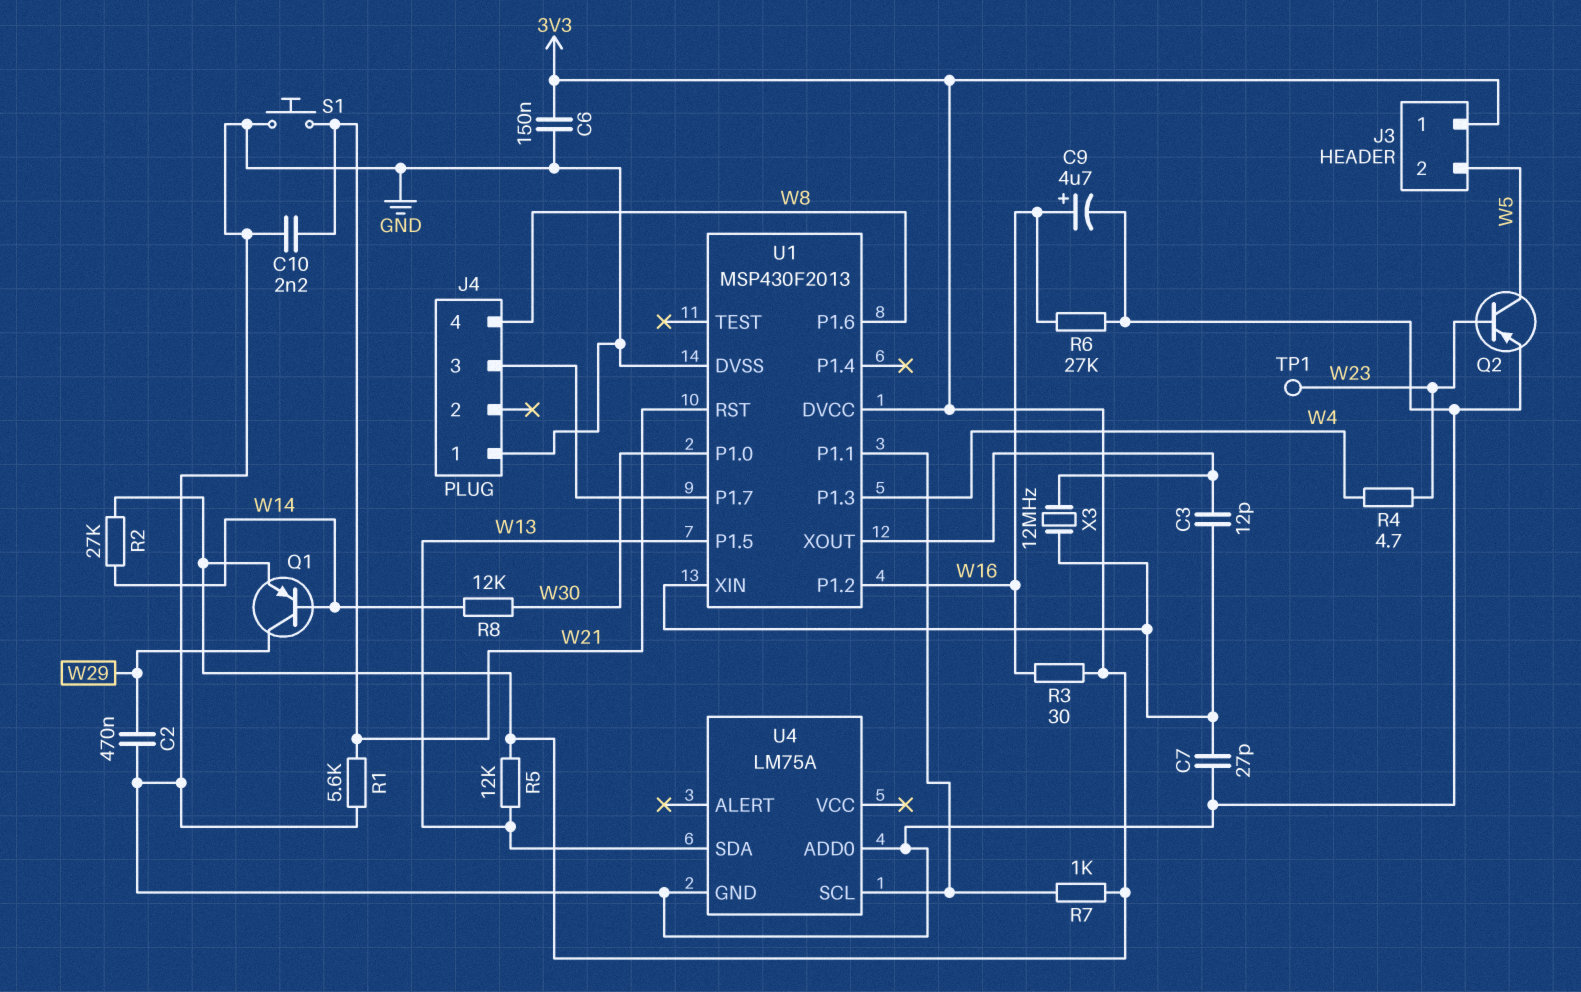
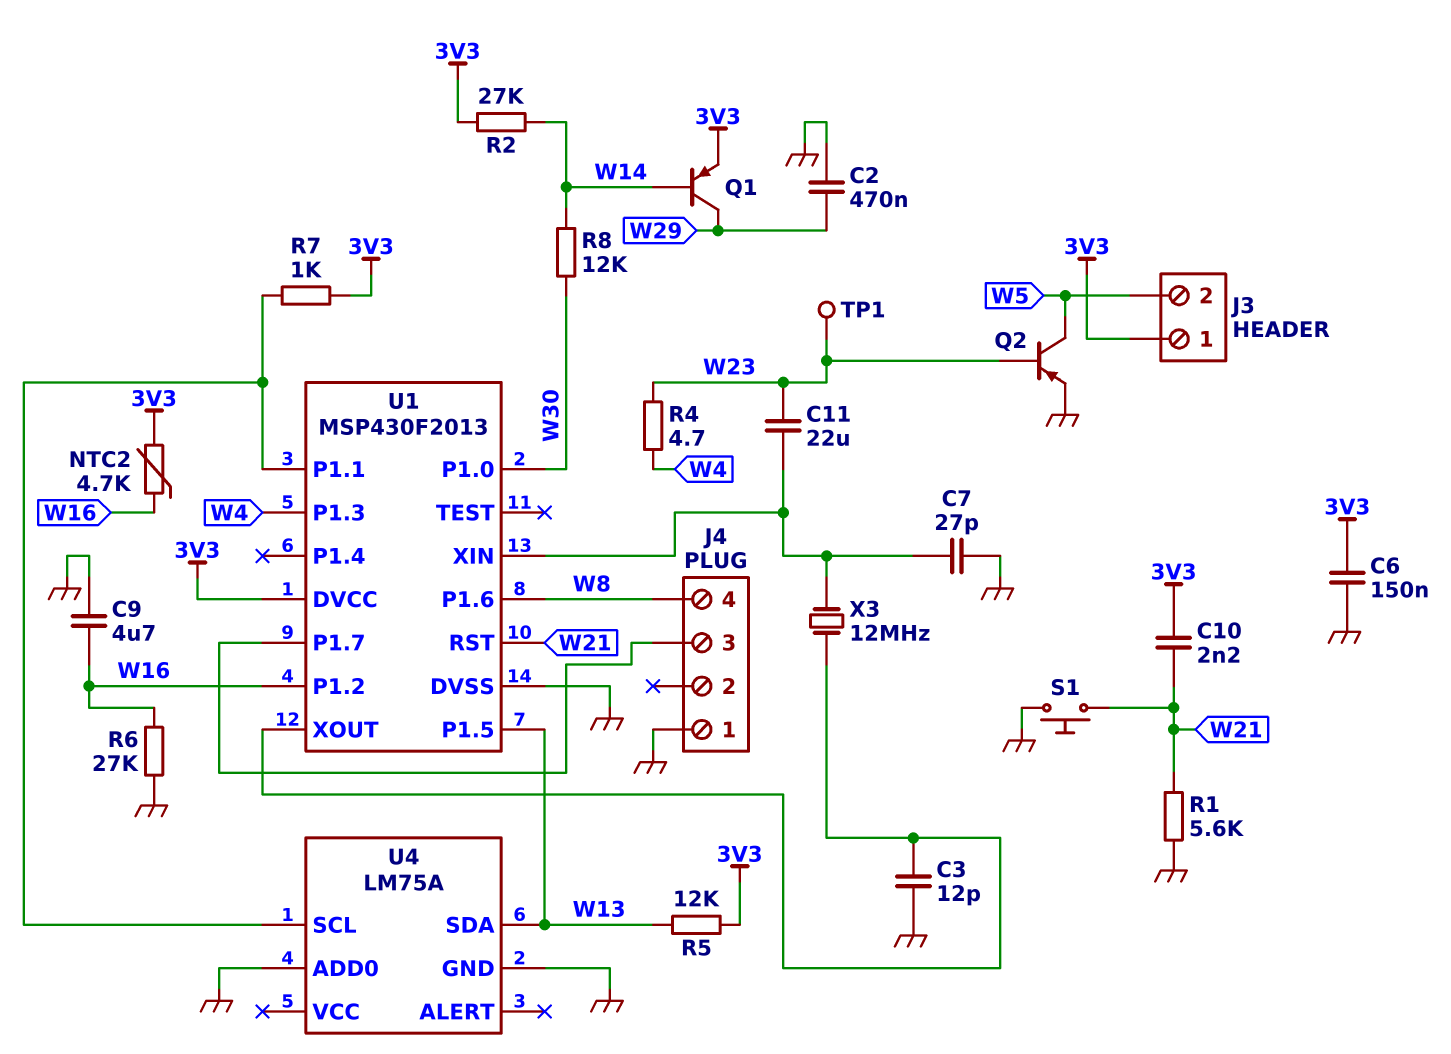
C3: 12pF (U1/XIN, U1/XOUT) -> 12pF (GND, U1/XOUT)
C9: 4.7uF (plus W16, minus GND) -> 4.7uF (GND, W16)
C10: 2.2nF (GND, W21) -> 2.2nF (3V3, W21)
C11: none -> 22uF (U1/XIN, W23)
NTC2: none -> 4.7k (3V3, W16)
R3: 30 (3V3, W16) -> none

